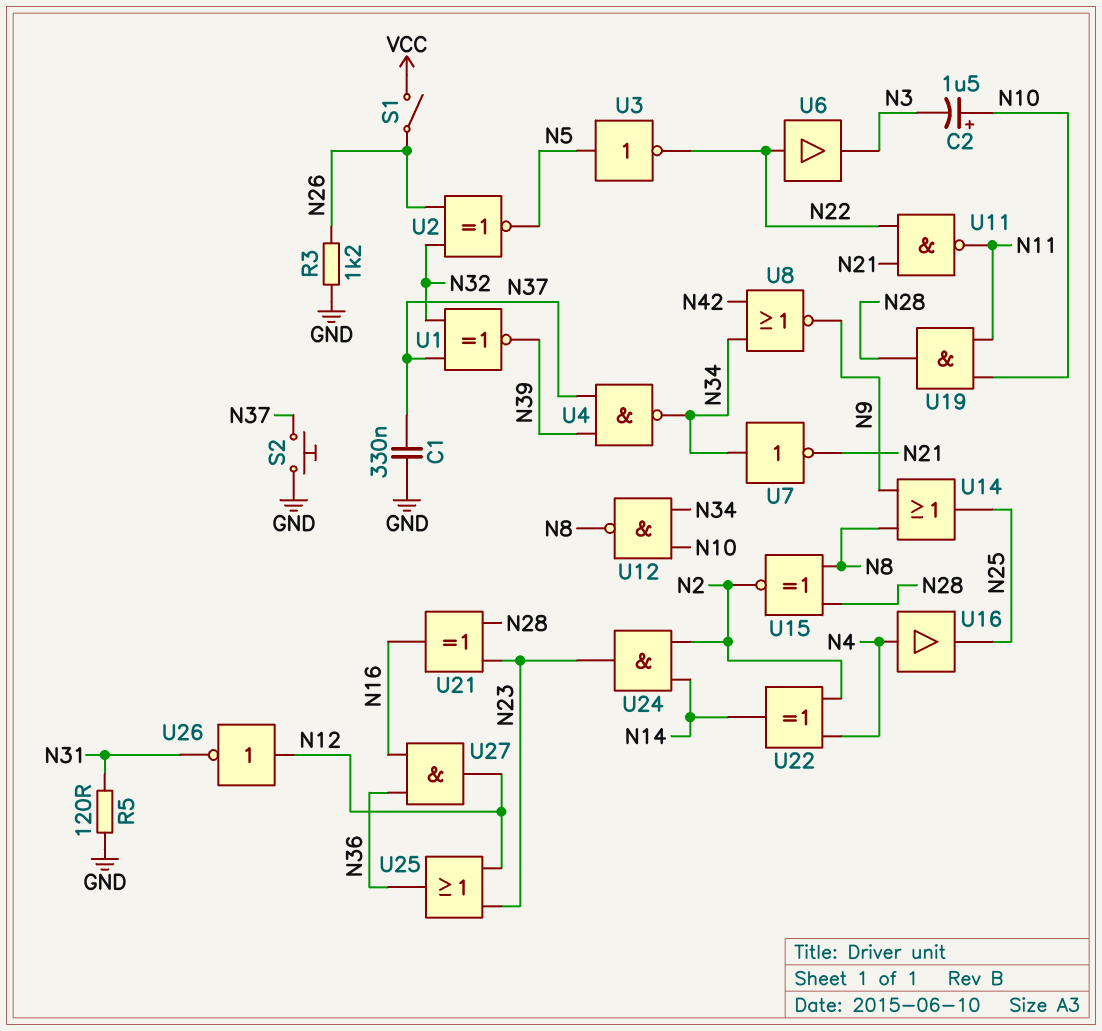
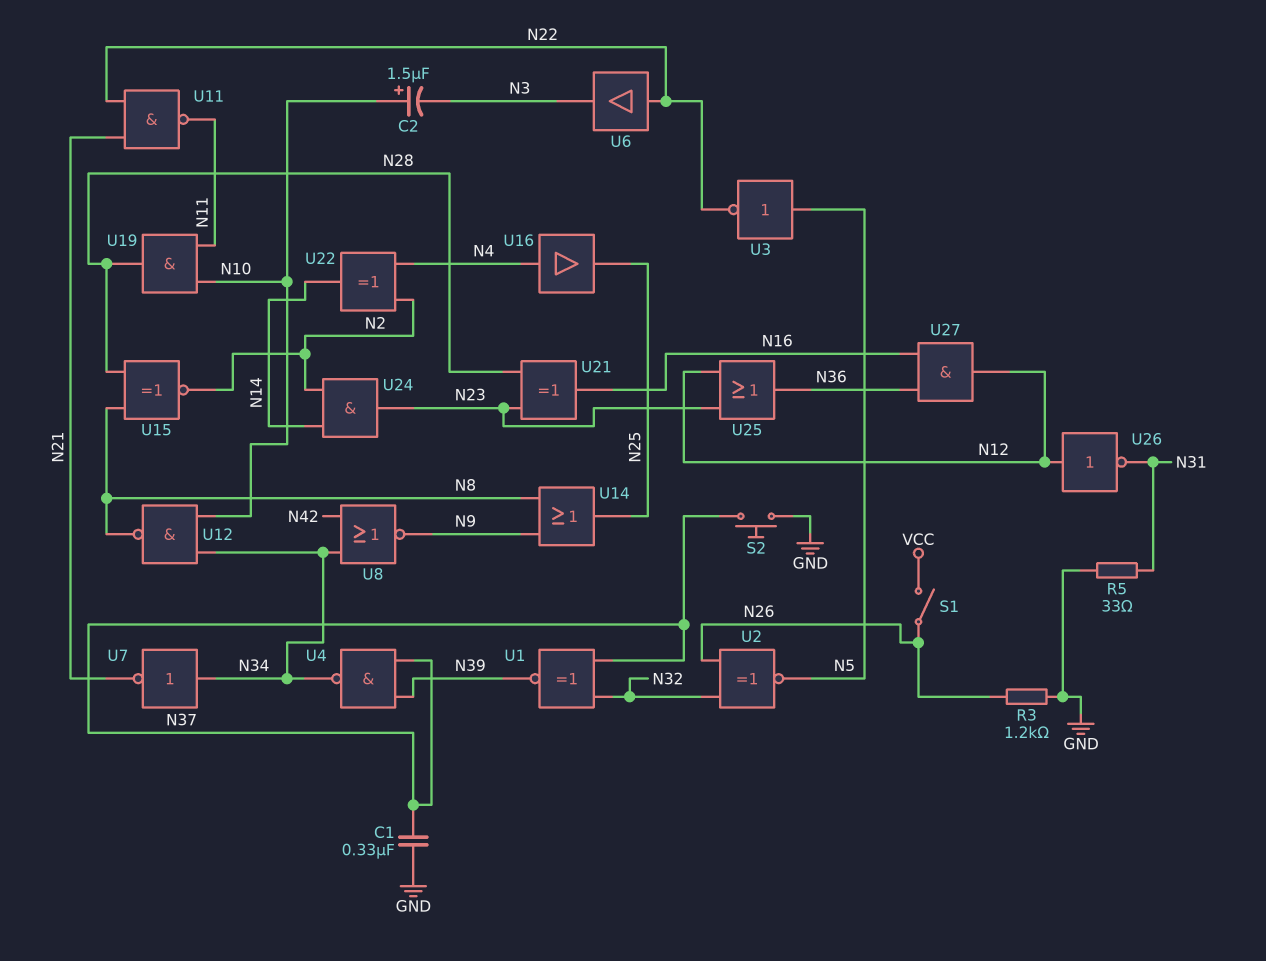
R5: 120 (GND, N31) -> 33 (GND, N31)

